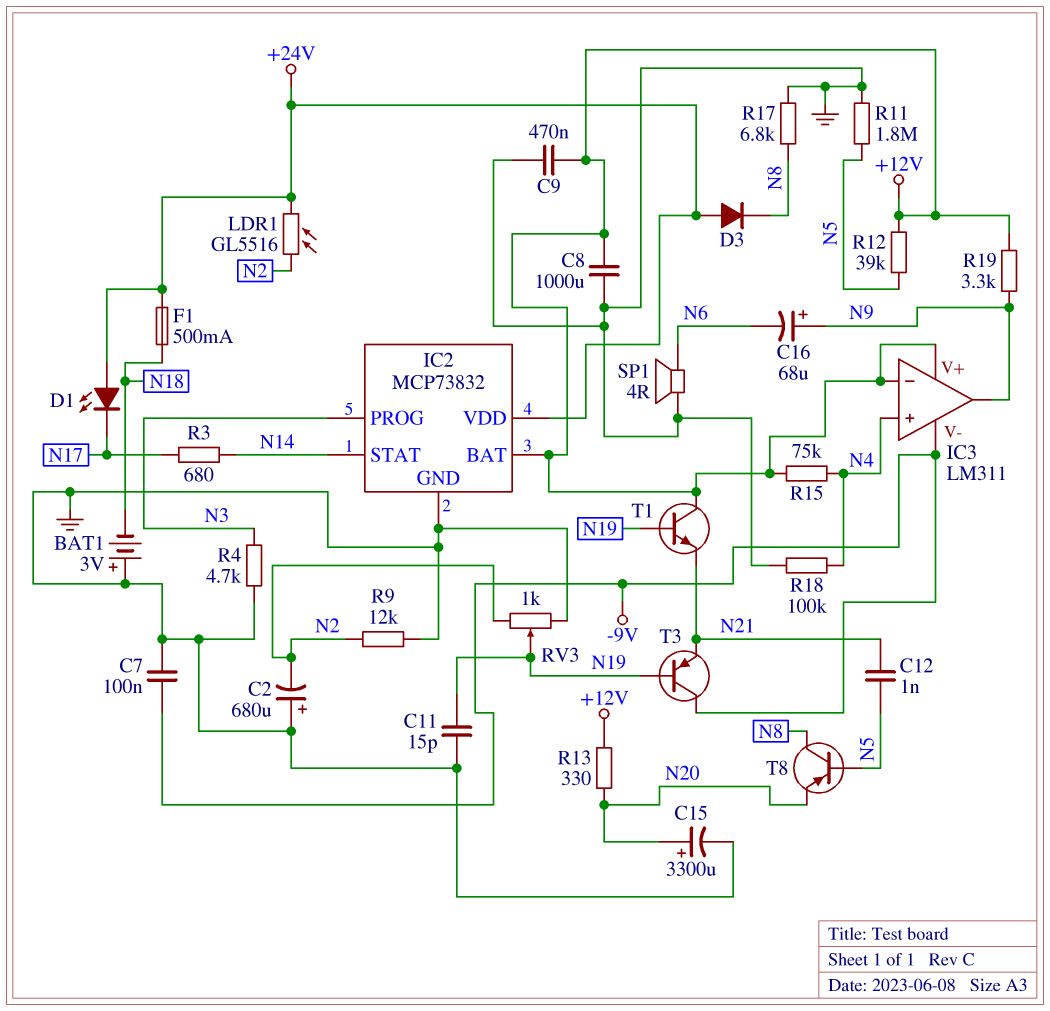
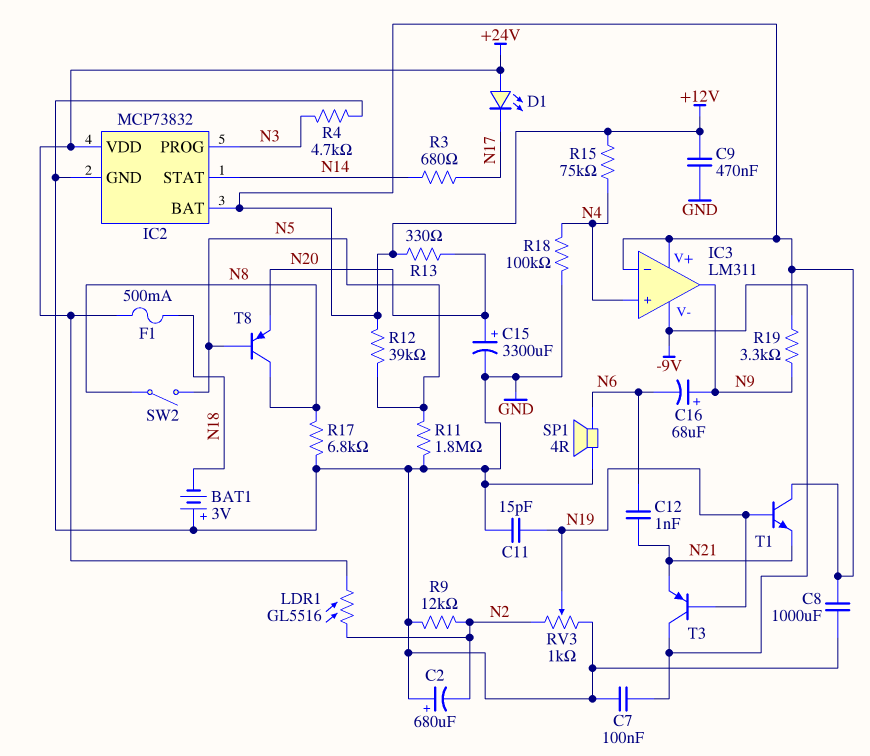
C12: 1nF (N5, N21) -> 1nF (N6, N21)
D3: diode (A +24V, K N8) -> none
SW2: none -> switch (N5, N8)

